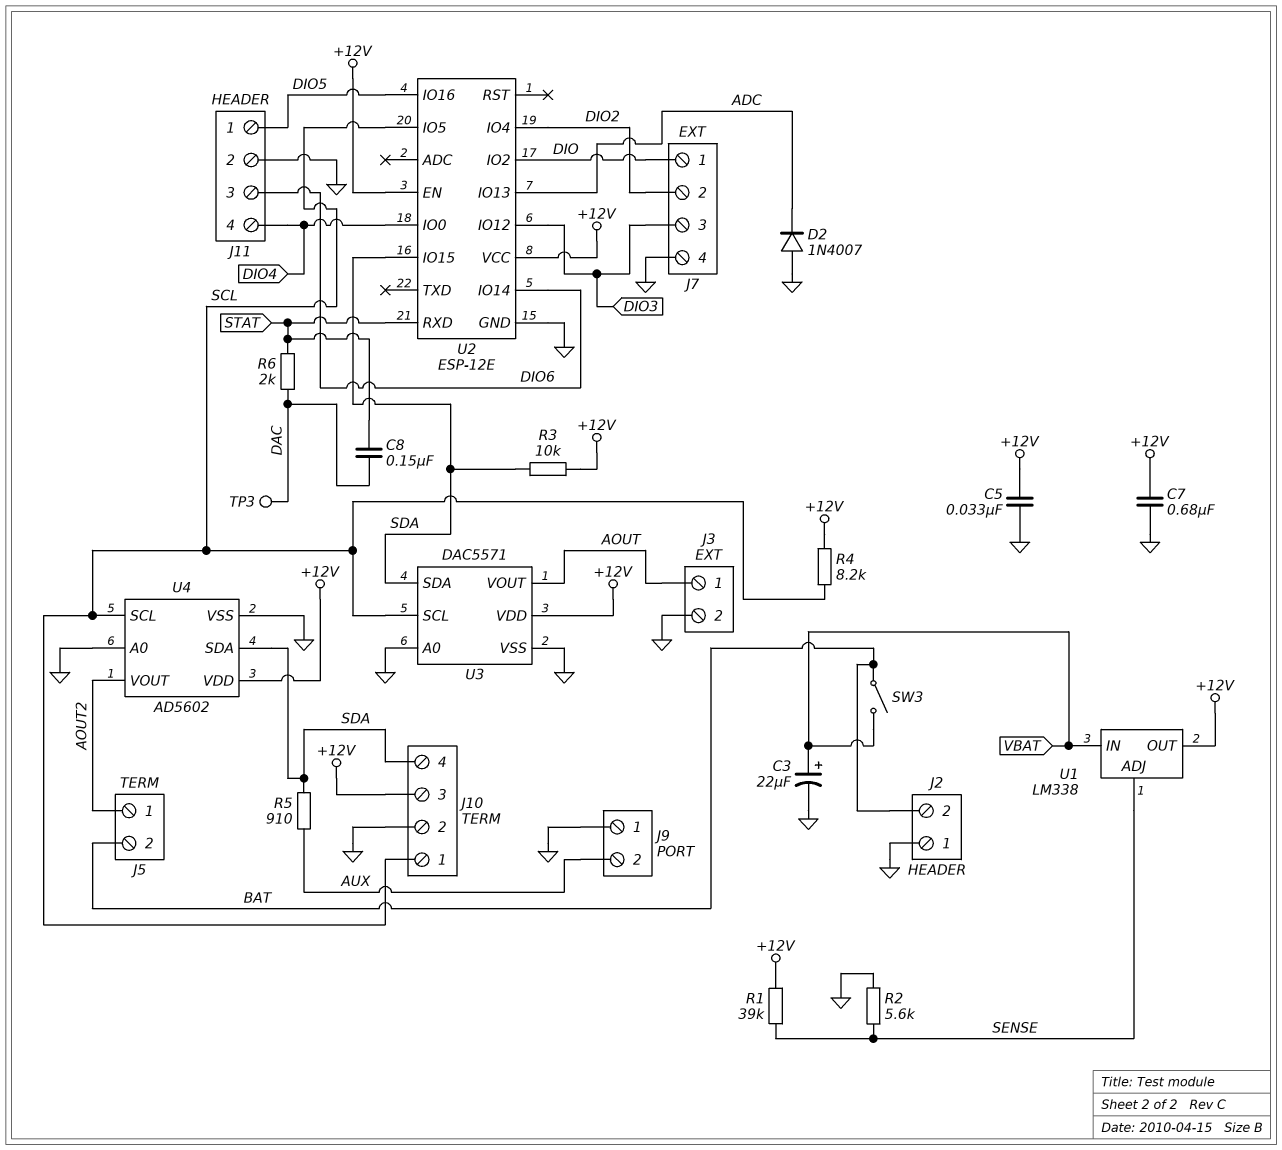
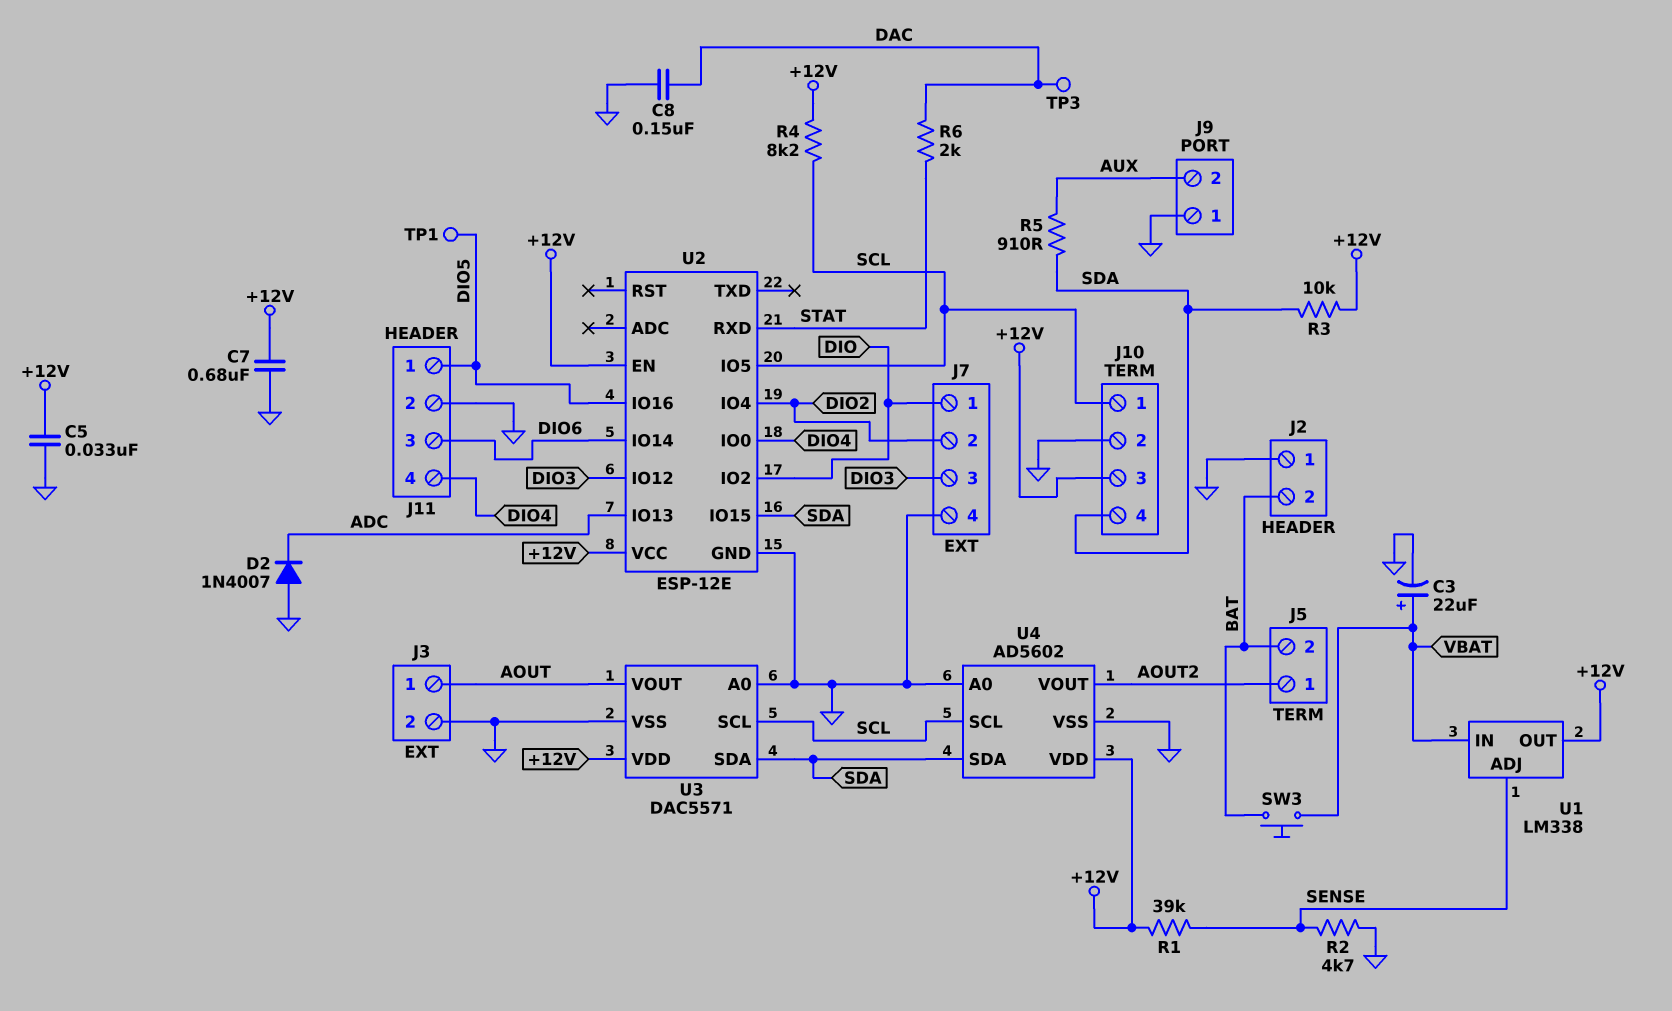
C8: 150nF (DAC, STAT) -> 150nF (DAC, GND)
R2: 5.6k (GND, SENSE) -> 4.7k (GND, SENSE)
SW3: switch (BAT, VBAT) -> button (BAT, VBAT)
TP1: none -> test point (DIO5)

